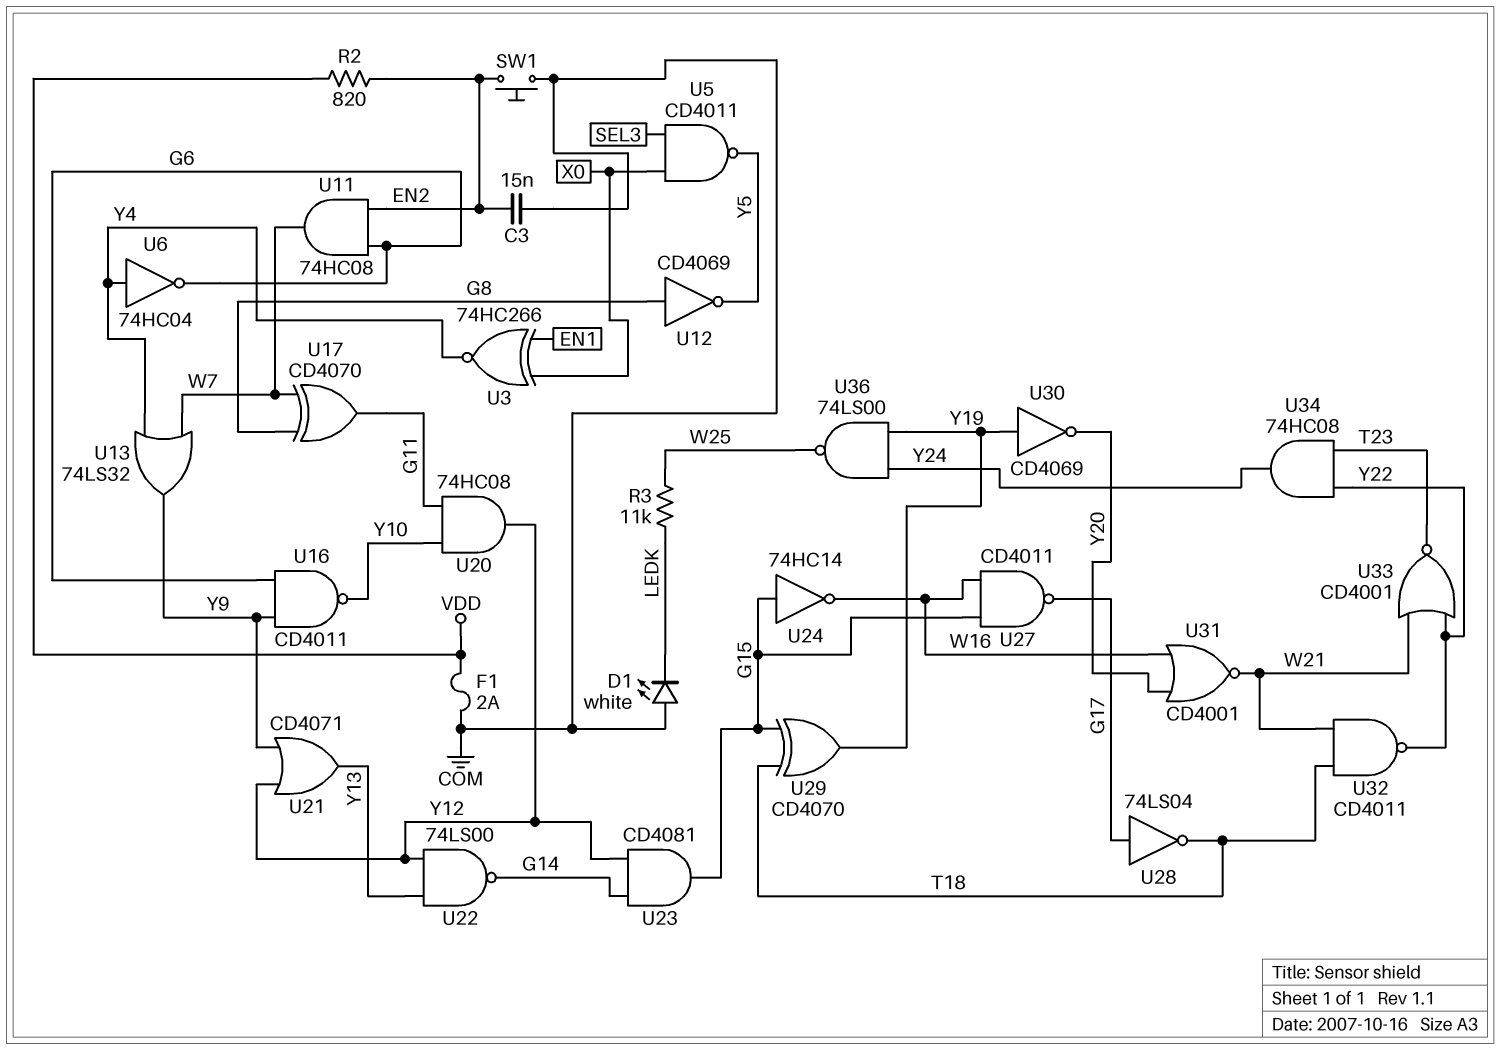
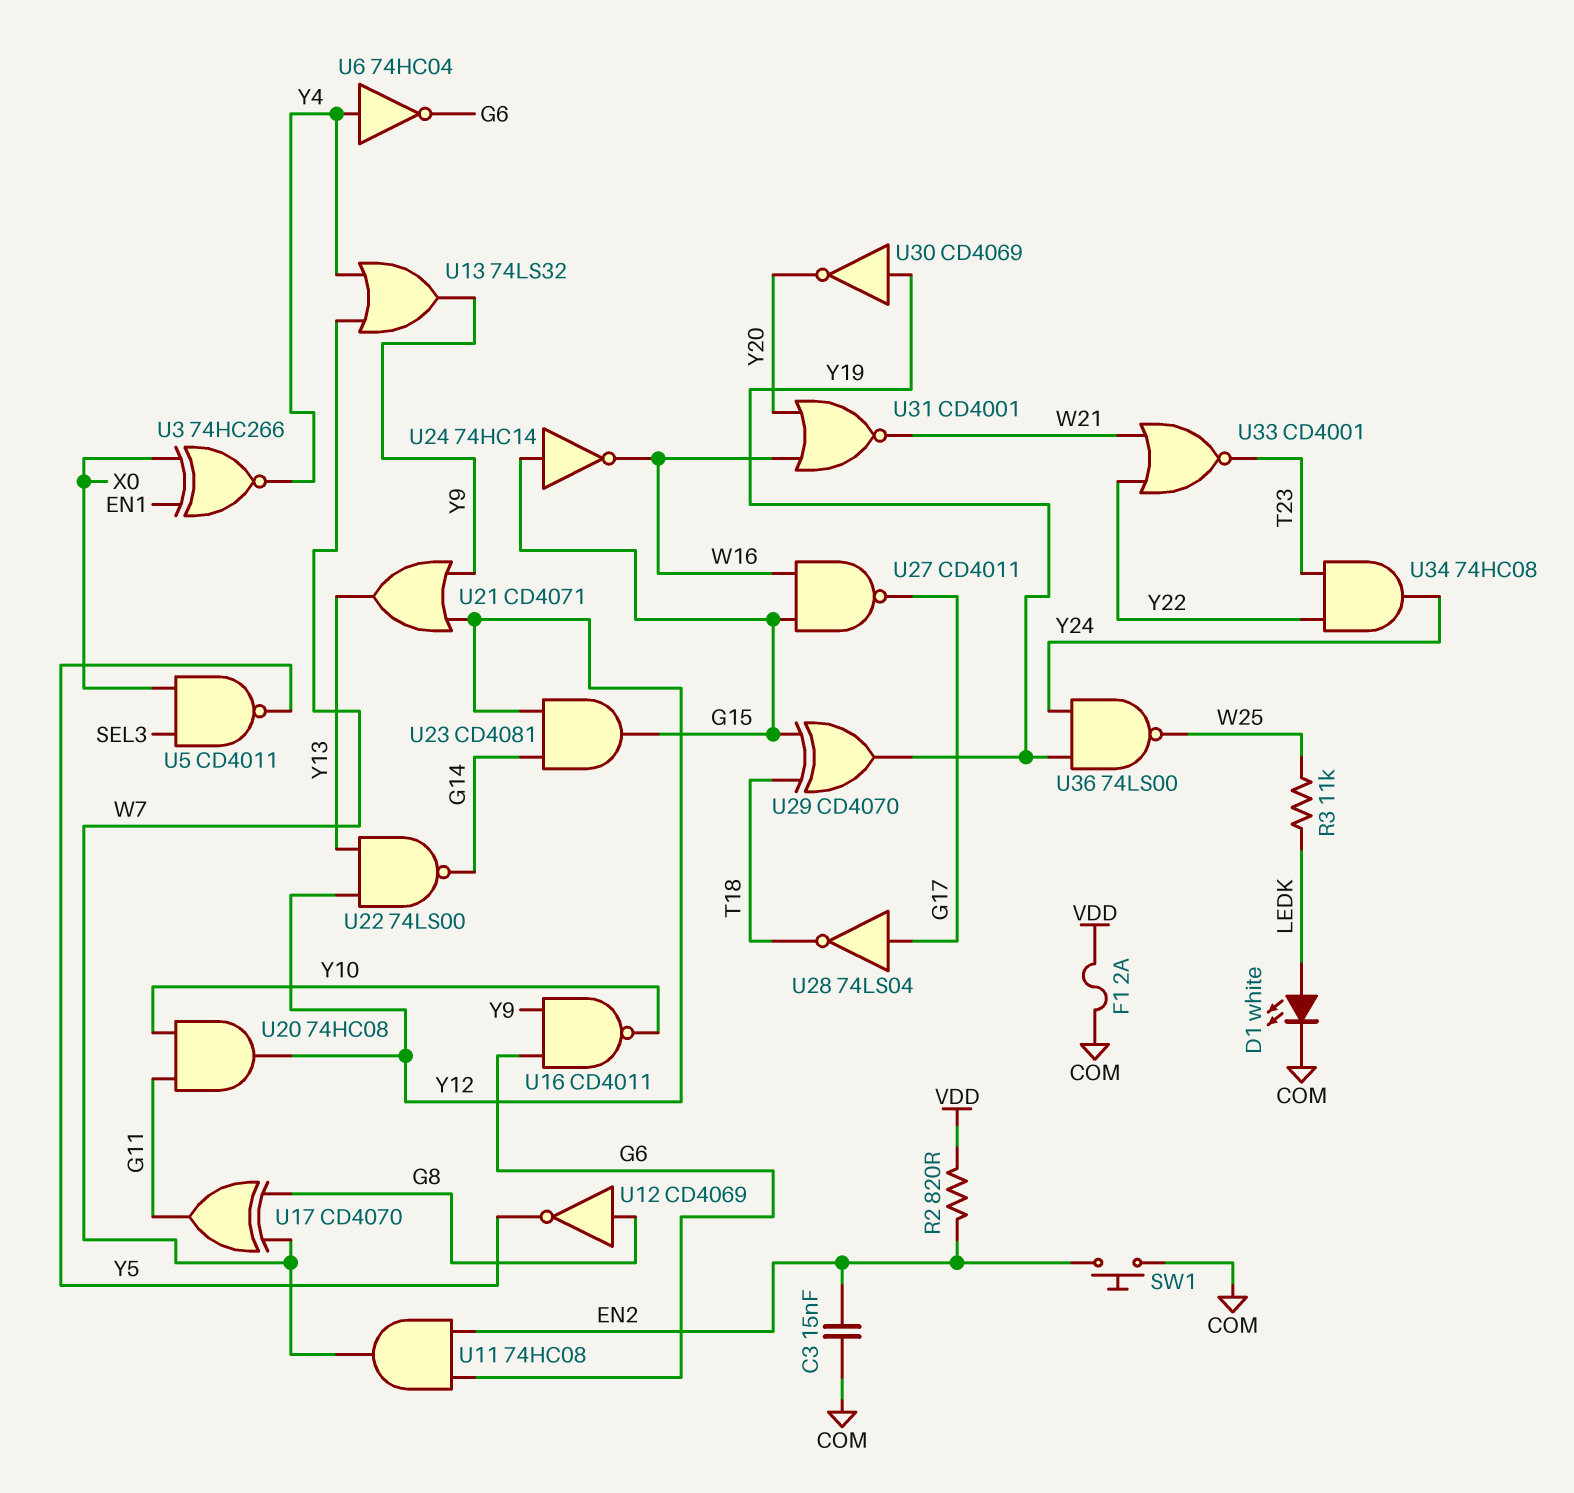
D1: LED white (A COM, K LEDK) -> LED white (A LEDK, K COM)
U32: NAND CD4011 (in T18, in W21, out Y22) -> none

